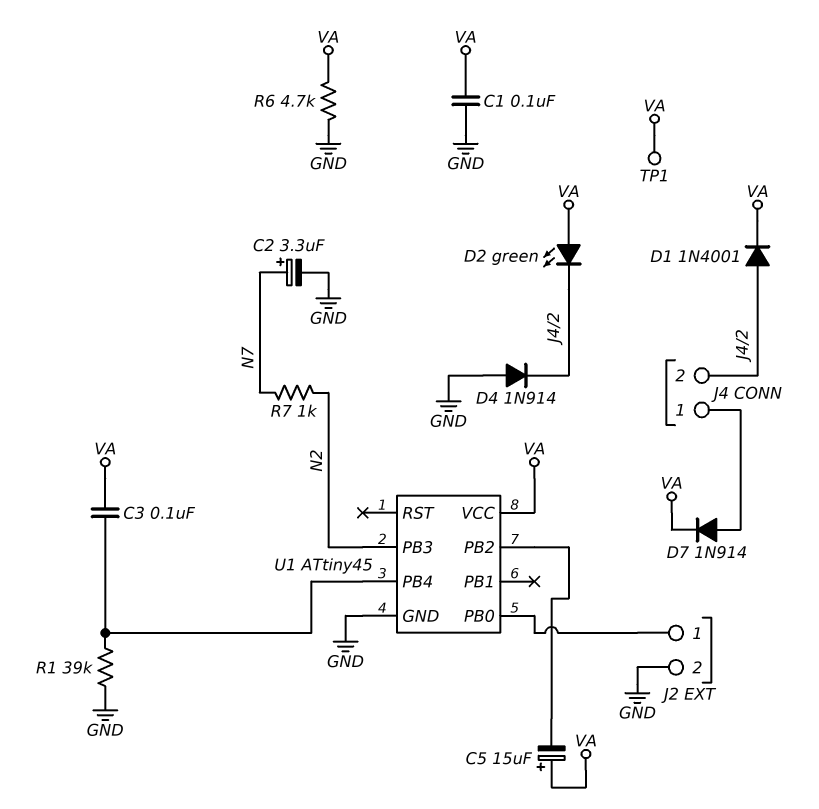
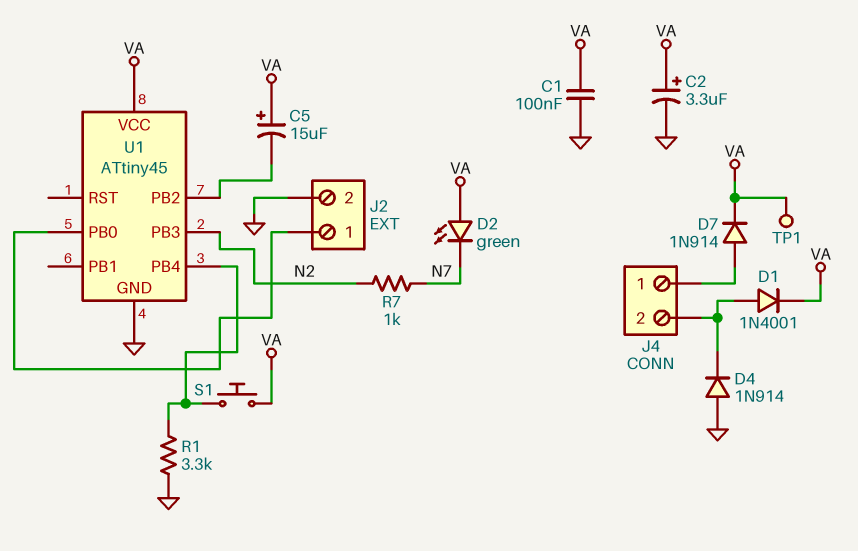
C2: 3.3uF (plus N7, minus GND) -> 3.3uF (plus VA, minus GND)
C3: 100nF (U1/PB4, VA) -> none
D2: LED green (A VA, K J4/2) -> LED green (A VA, K N7)
R1: 39k (GND, U1/PB4) -> 3.3k (GND, U1/PB4)
R6: 4.7k (GND, VA) -> none
S1: none -> button (U1/PB4, VA)

